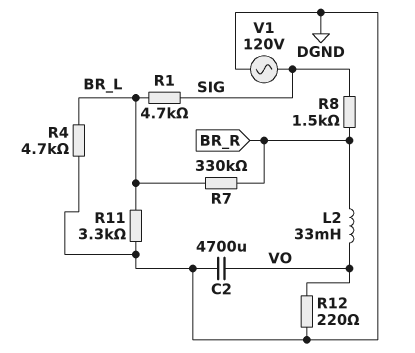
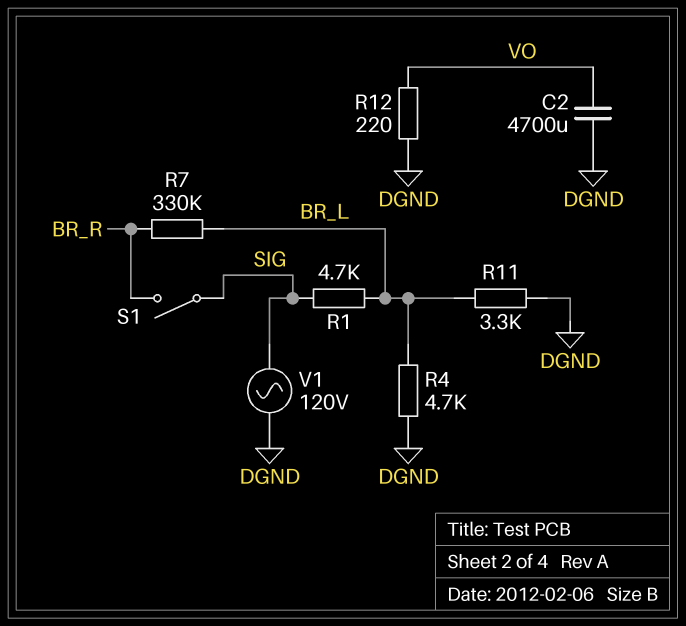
L2: 33mH (BR_R, VO) -> none
R8: 1.5k (BR_R, SIG) -> none
S1: none -> switch (BR_R, SIG)

